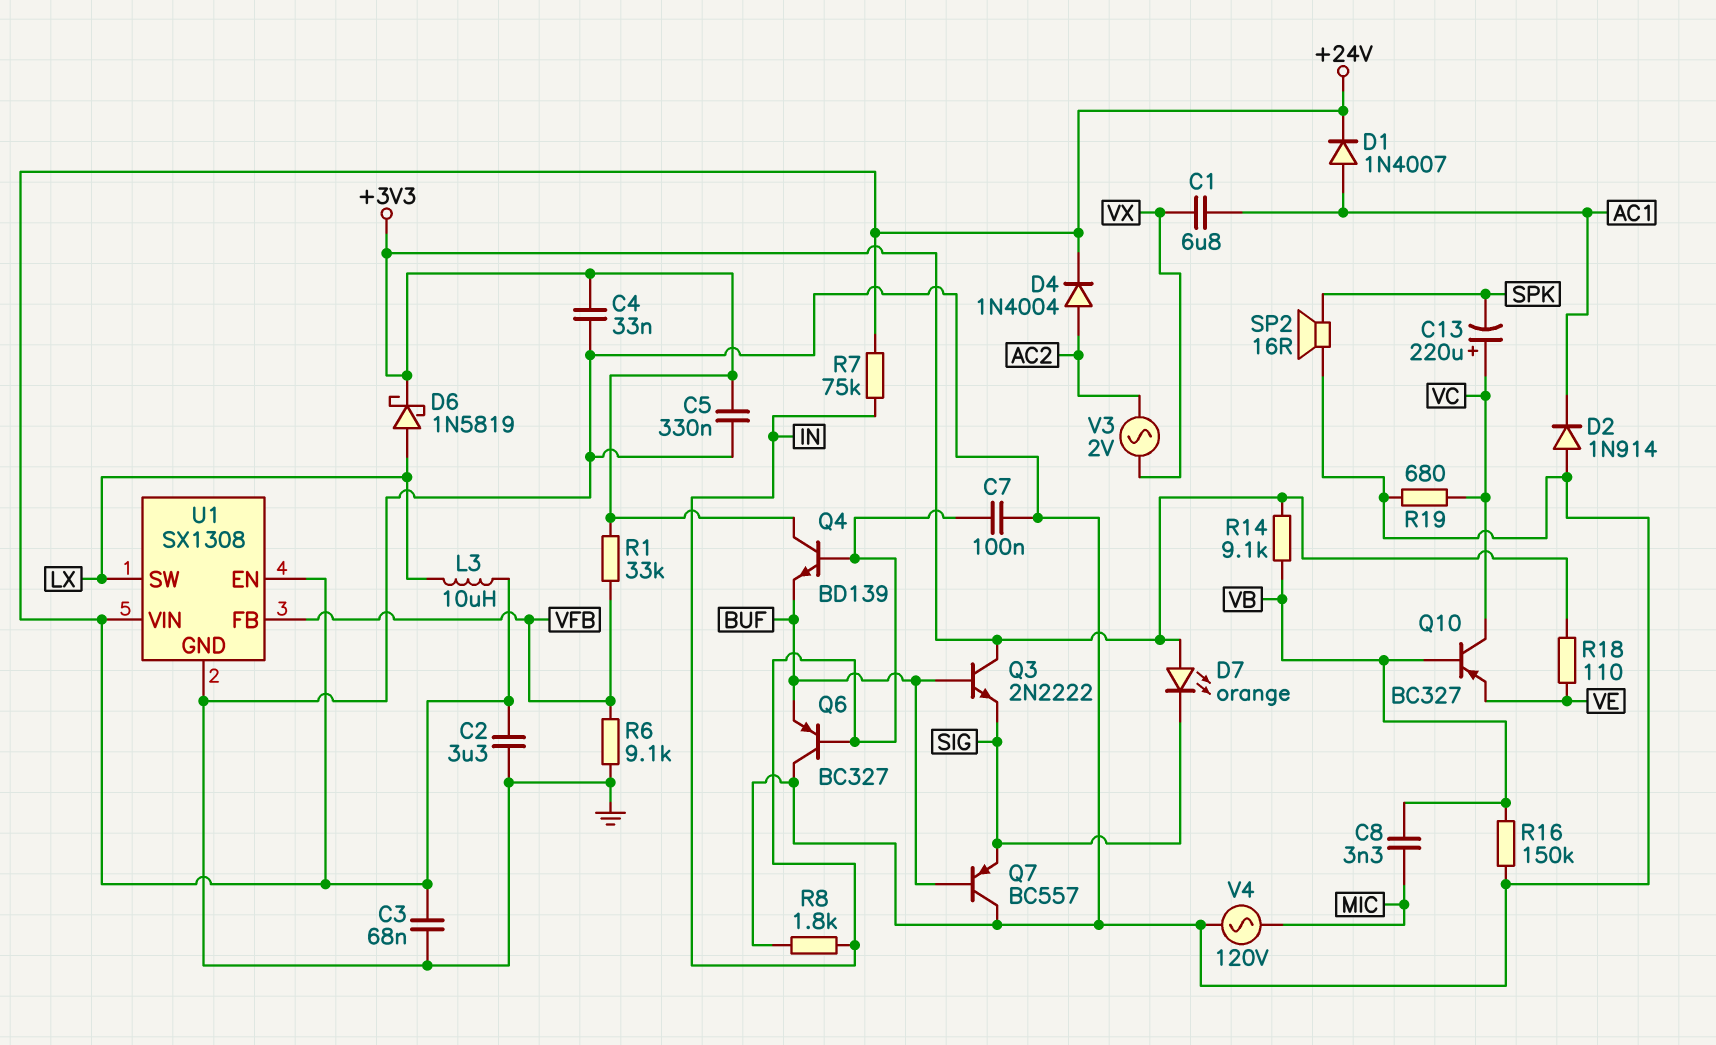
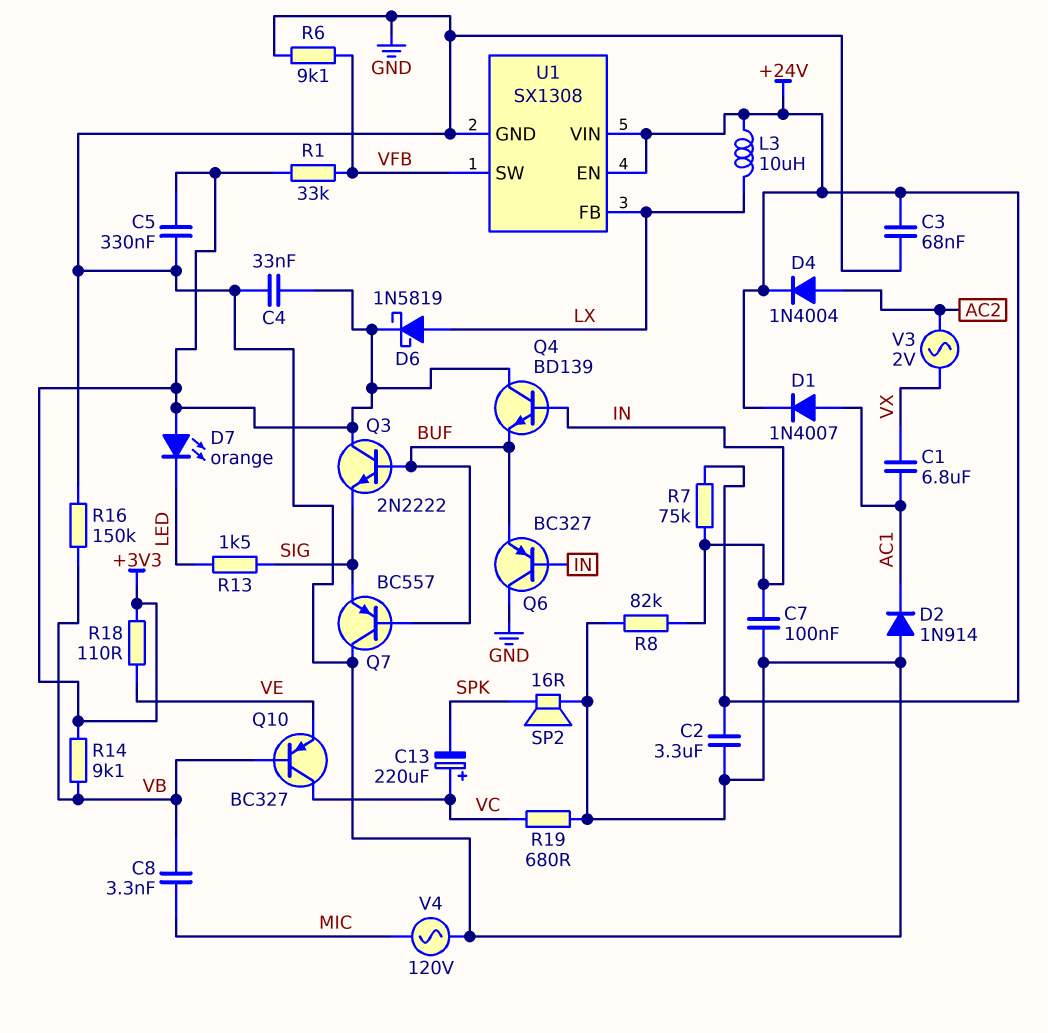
D7: LED orange (A +3V3, K SIG) -> LED orange (A +3V3, K LED)
R8: 1.8k (GND, IN) -> 82k (GND, IN)
R13: none -> 1.5k (LED, SIG)
U1 pin FB: VFB -> LX
U1 pin SW: LX -> VFB

